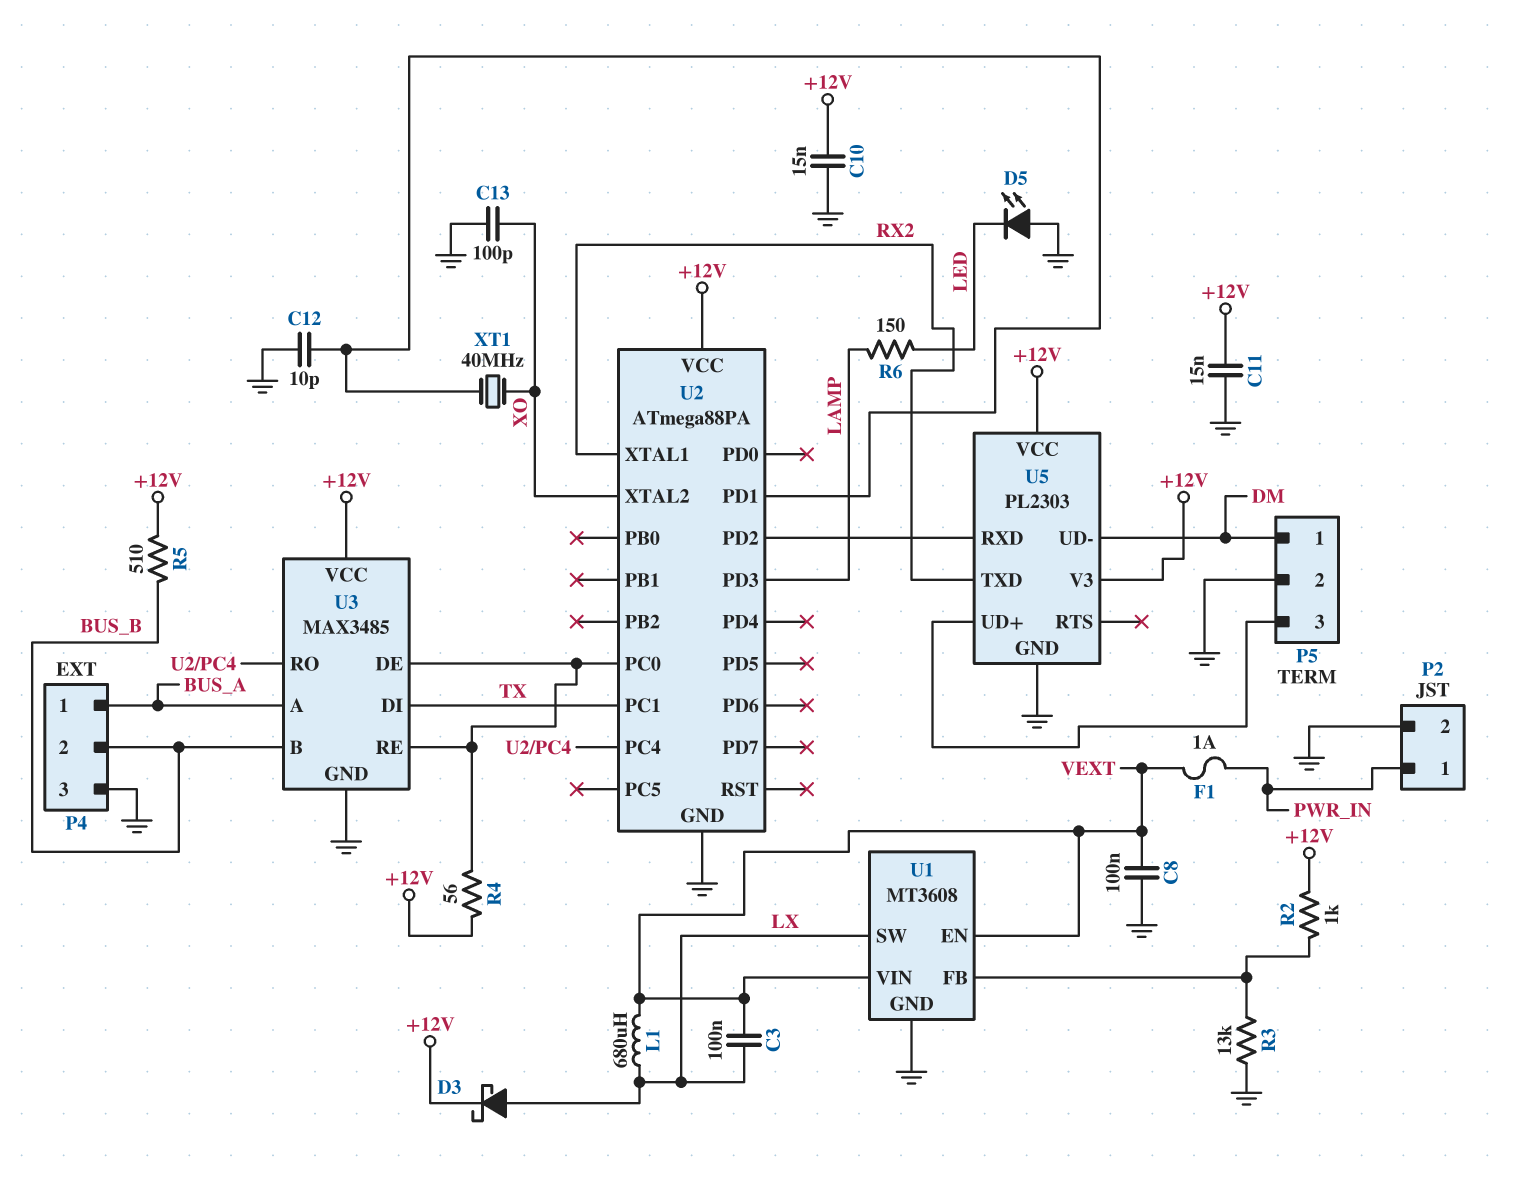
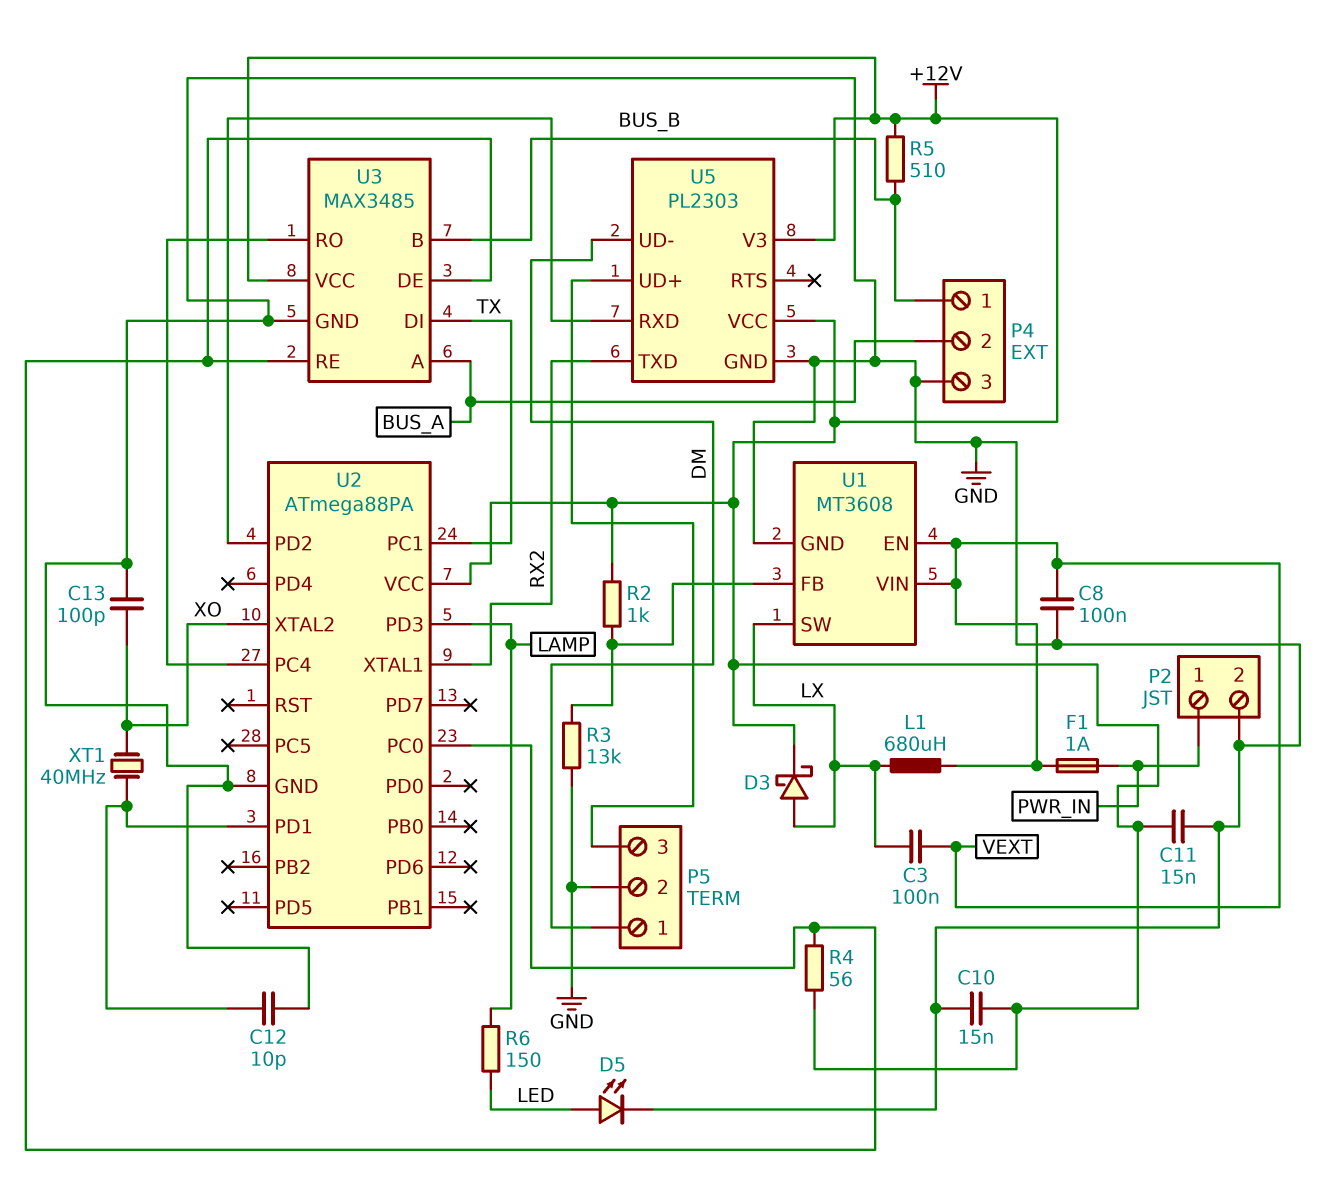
D5: LED (A GND, K LED) -> LED (A LED, K GND)
P4 pin 1: BUS_A -> BUS_B
P4 pin 2: BUS_B -> BUS_A

